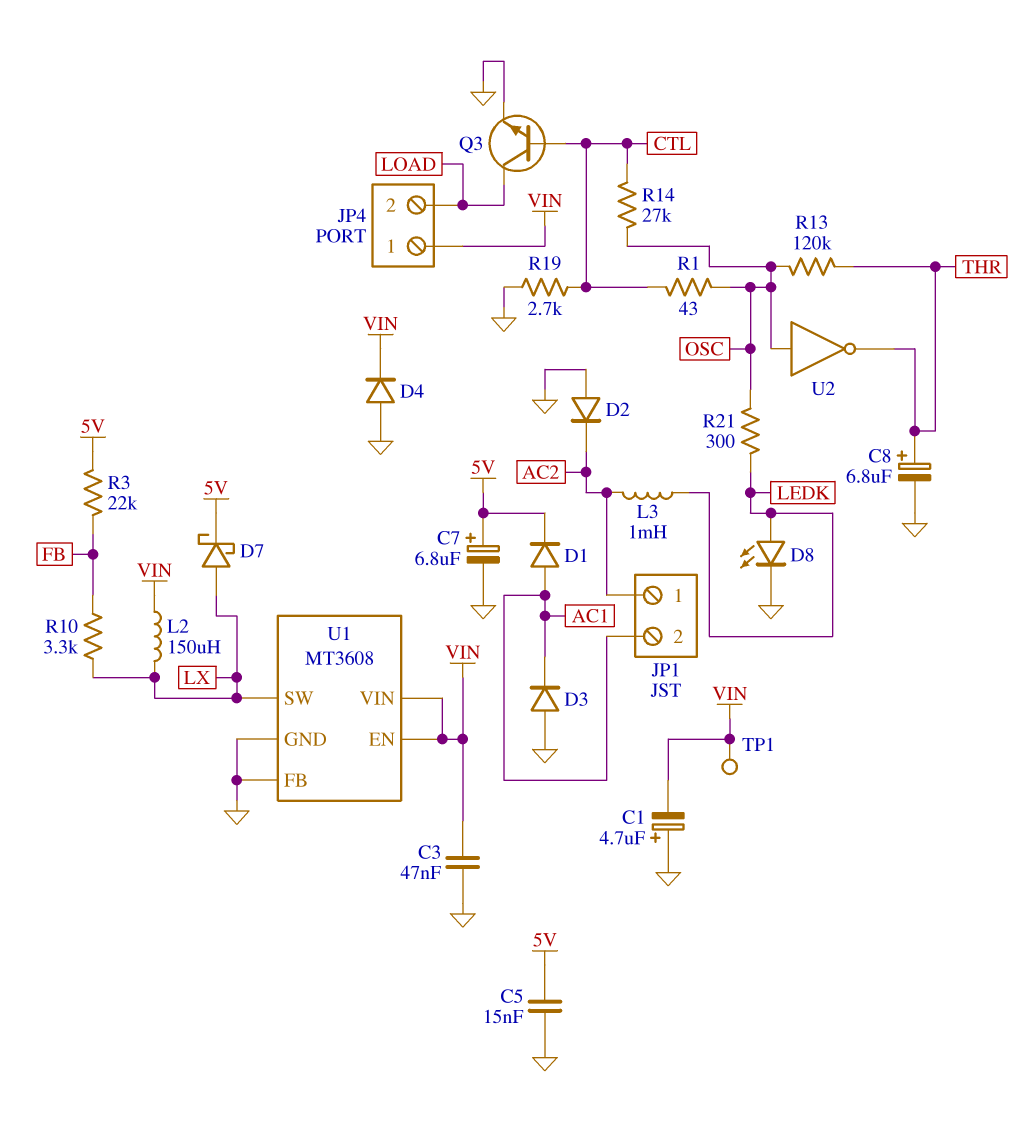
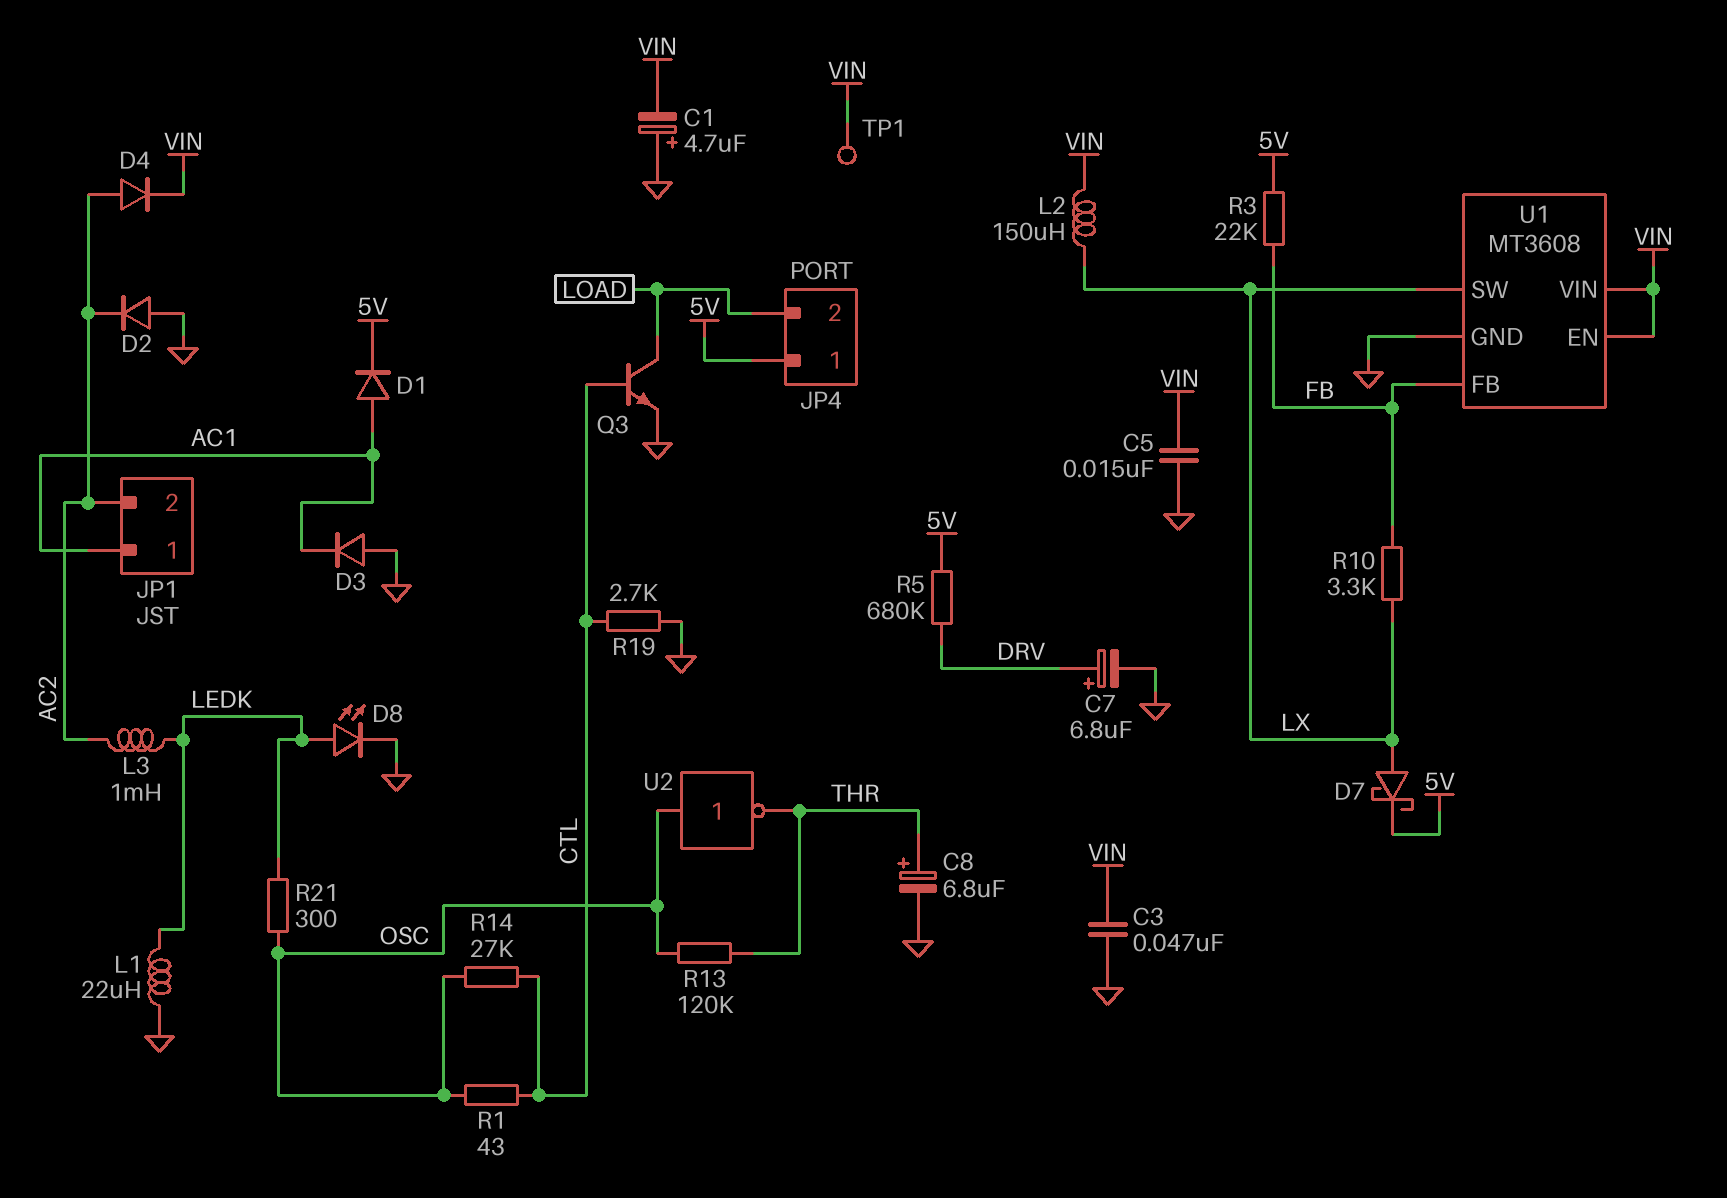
C5: 15nF (5V, GND) -> 15nF (GND, VIN)
C7: 6.8uF (plus 5V, minus GND) -> 6.8uF (plus DRV, minus GND)
D4: diode (A GND, K VIN) -> diode (A AC2, K VIN)
JP1 pin 1: AC2 -> AC1
JP1 pin 2: AC1 -> AC2
JP4 pin 1: VIN -> 5V
L1: none -> 22uH (GND, LEDK)
R5: none -> 680k (5V, DRV)
U1 pin FB: GND -> FB

